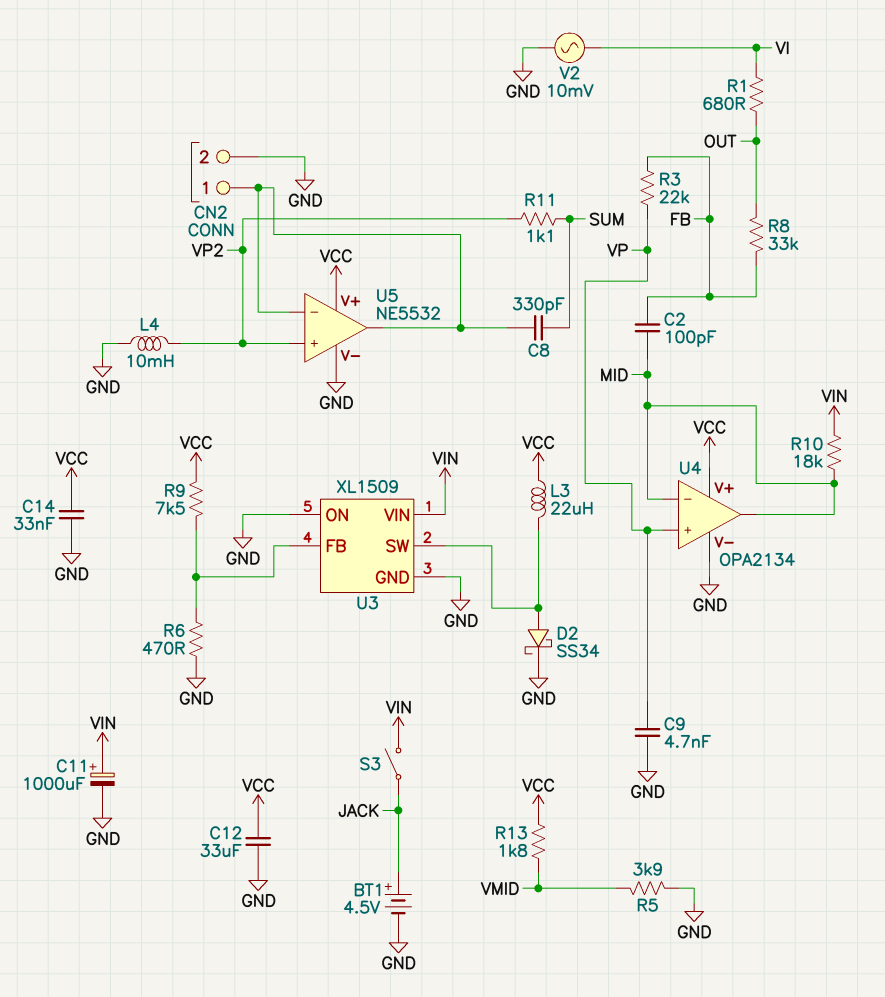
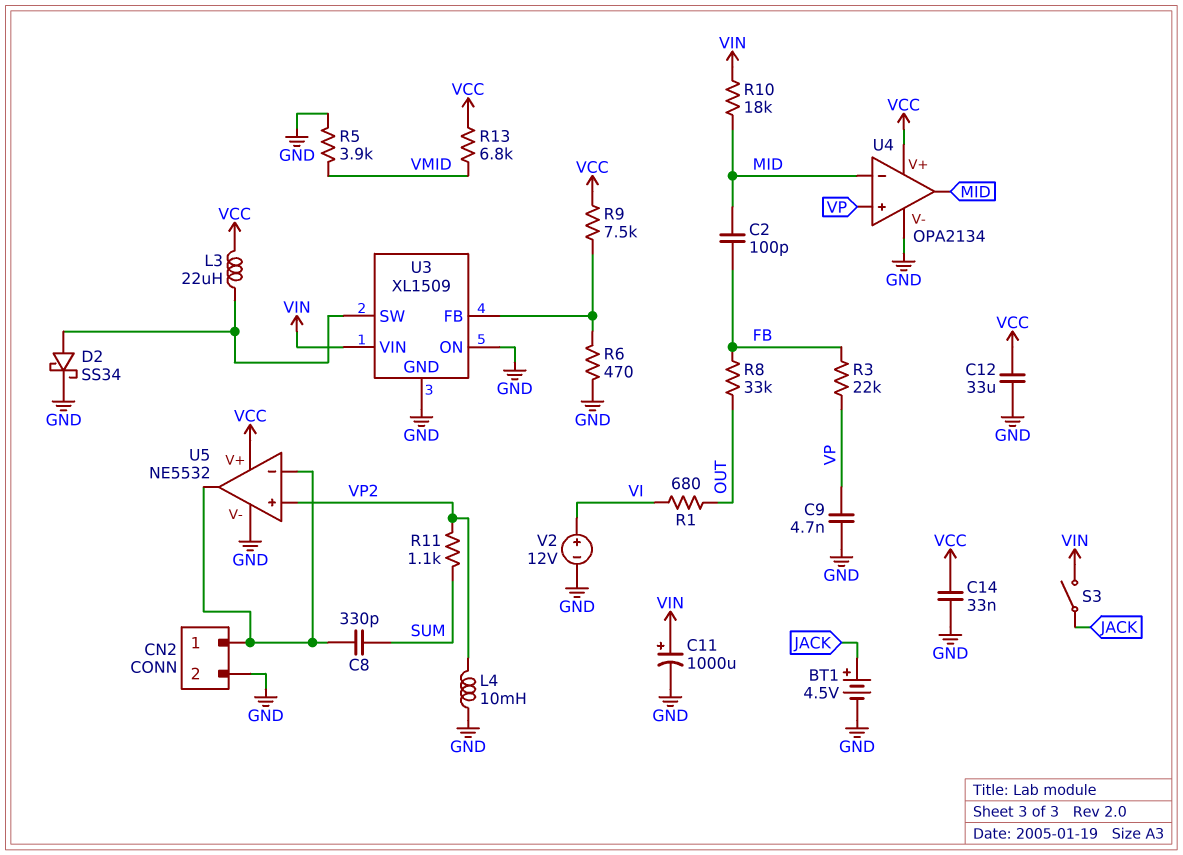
R13: 1.8k (VCC, VMID) -> 6.8k (VCC, VMID)
V2: AC 10mV (GND, VI) -> 12V (plus VI, minus GND)

